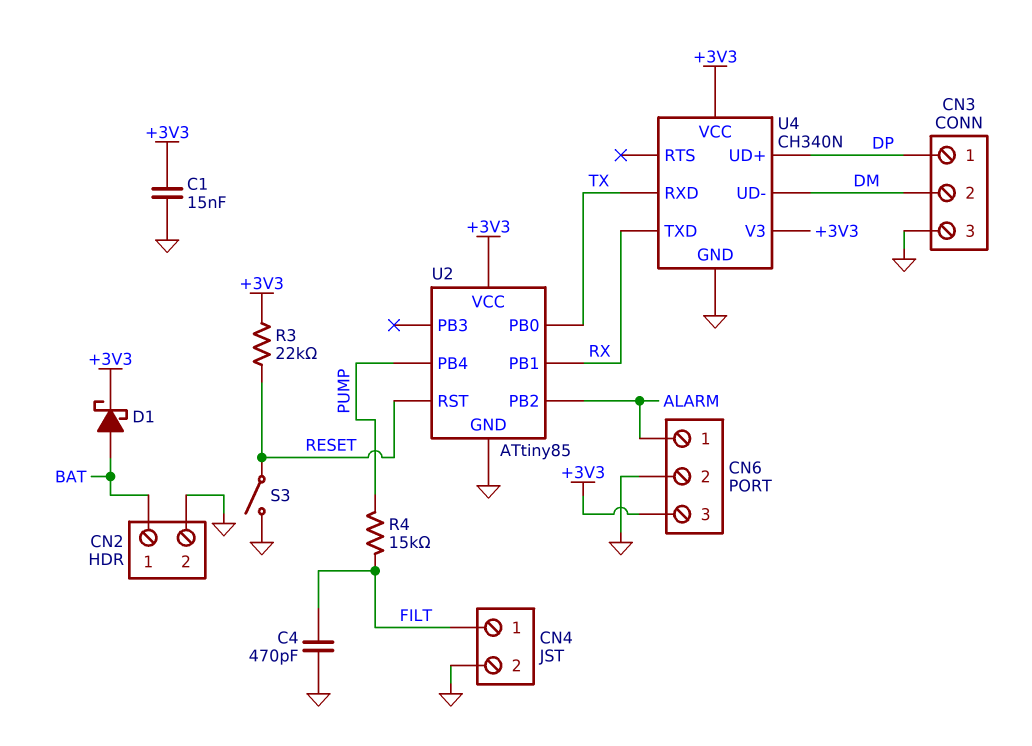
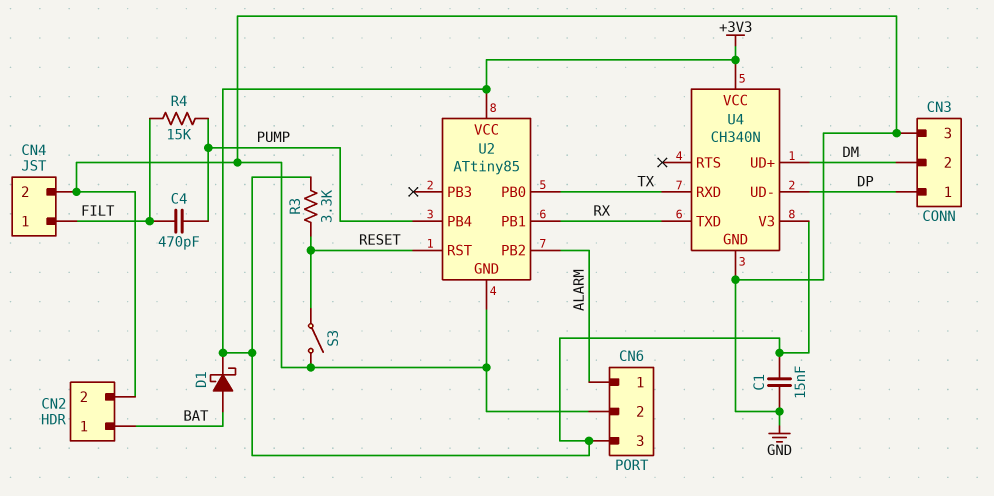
C4: 470pF (FILT, GND) -> 470pF (FILT, PUMP)
R3: 22k (+3V3, RESET) -> 3.3k (+3V3, RESET)
U4 pin UD+: DP -> DM
U4 pin UD-: DM -> DP

